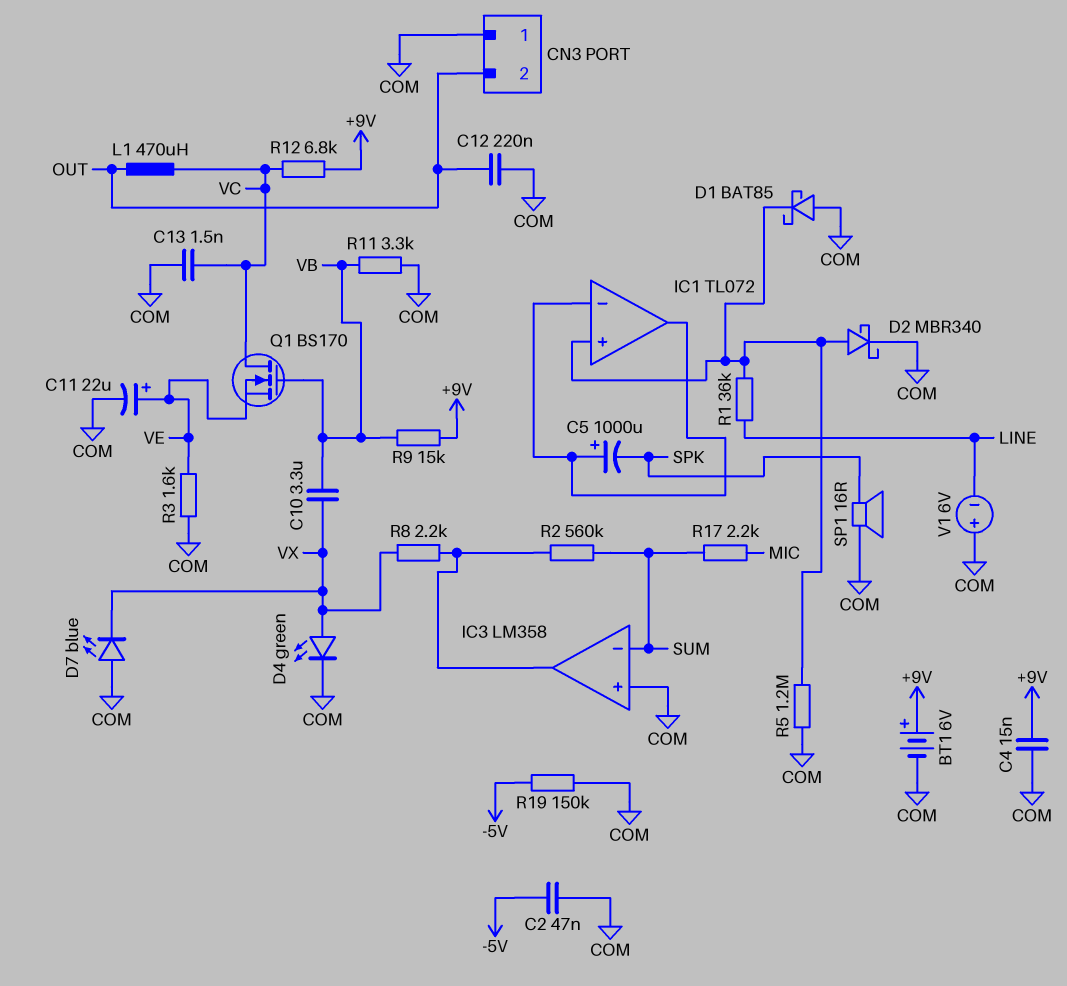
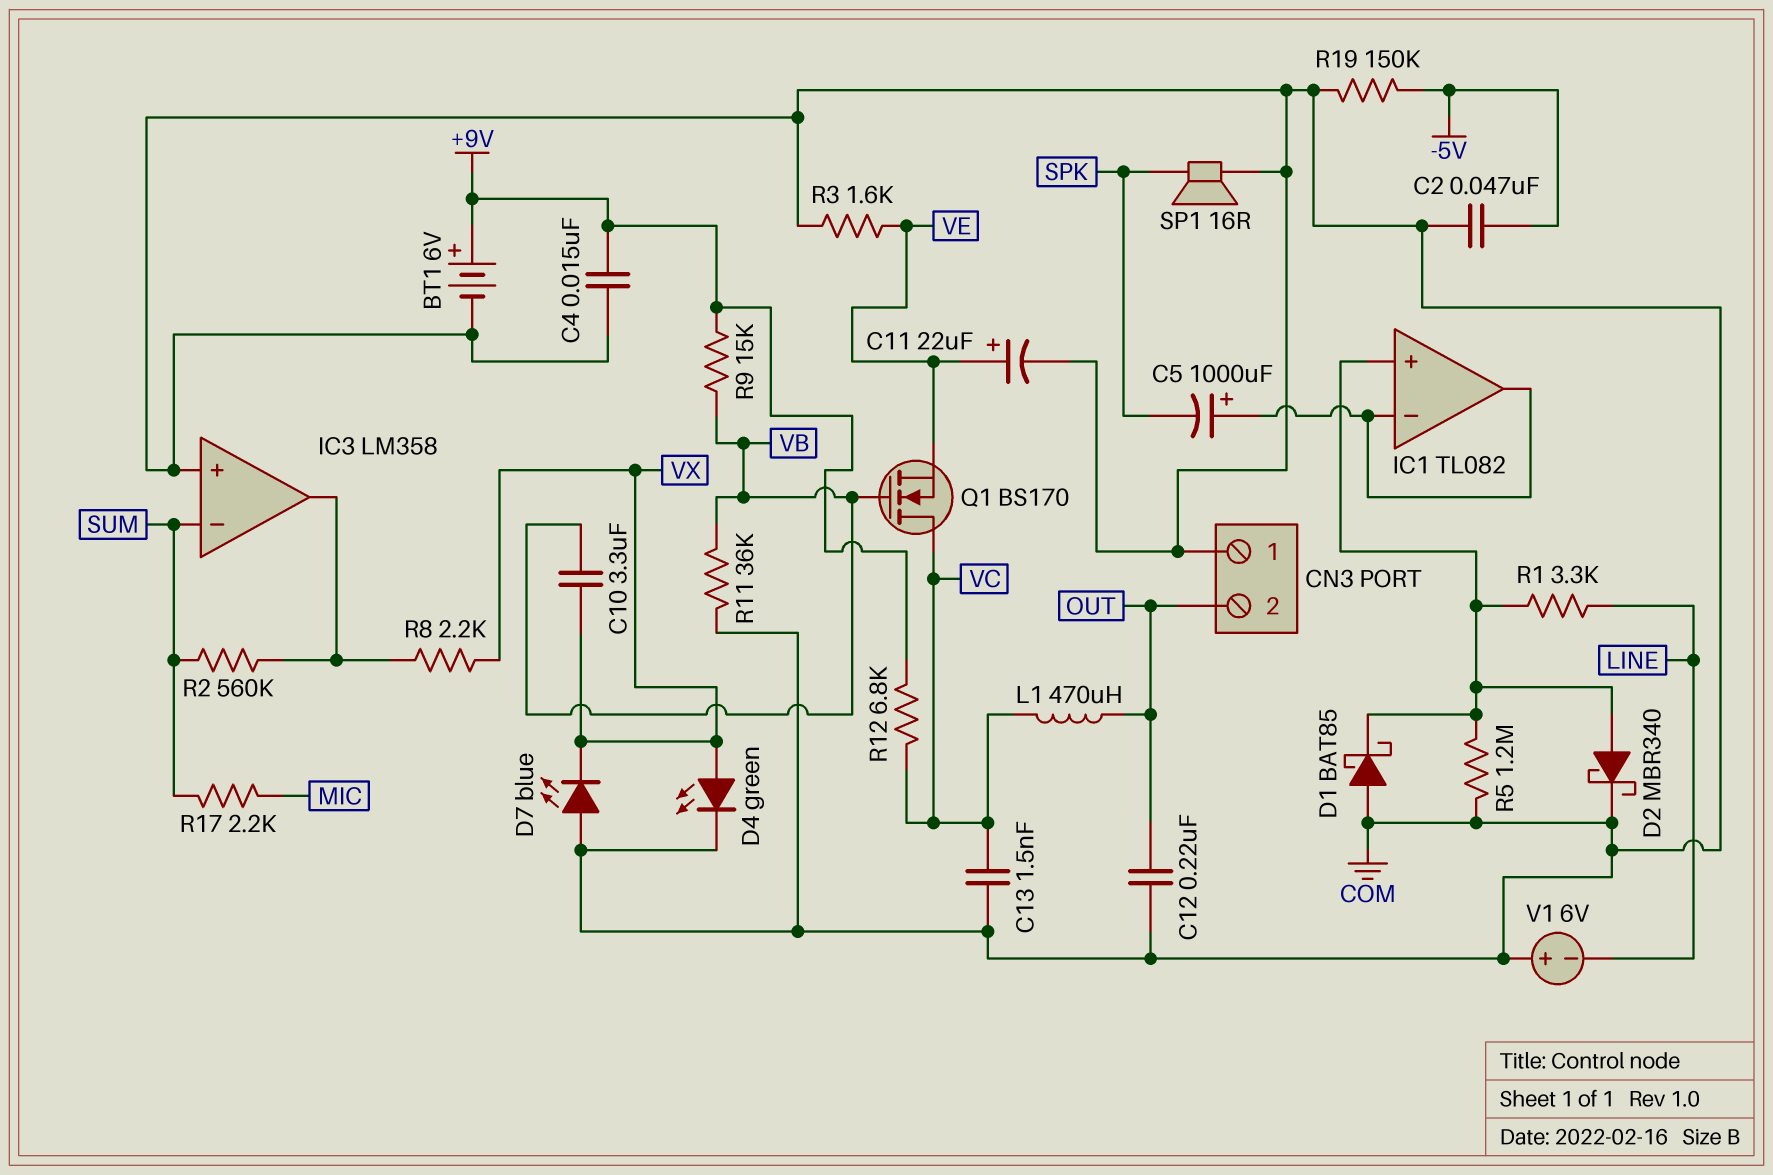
IC1: TL072 -> TL082
R1: 36k (IC1/in+, LINE) -> 3.3k (IC1/in+, LINE)
R11: 3.3k (COM, VB) -> 36k (COM, VB)

